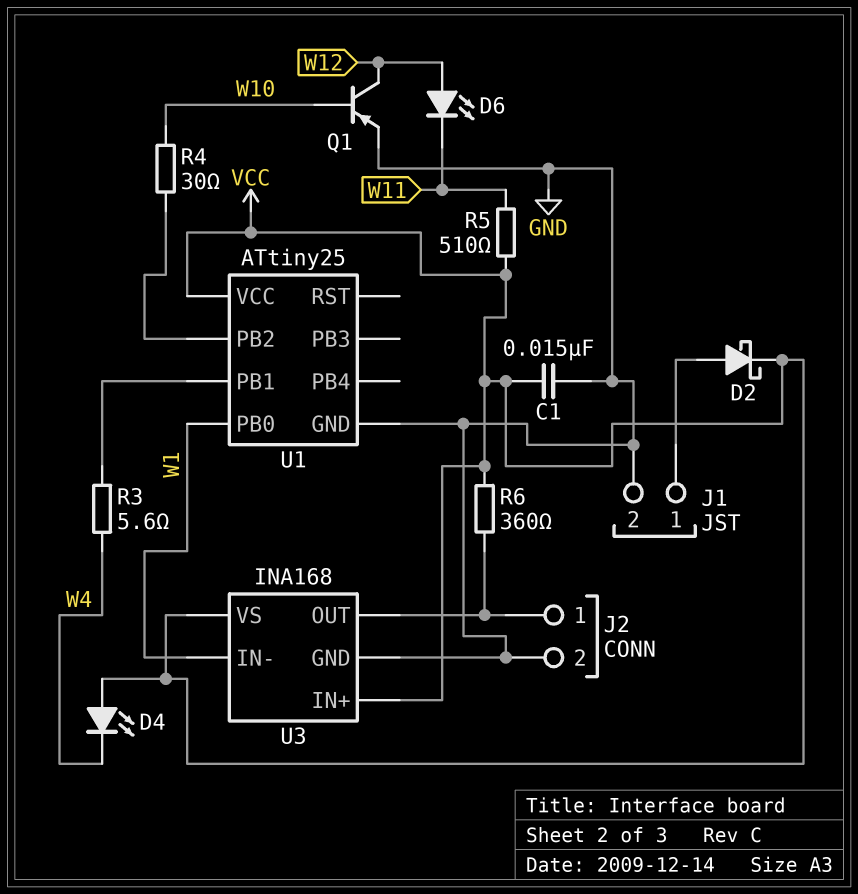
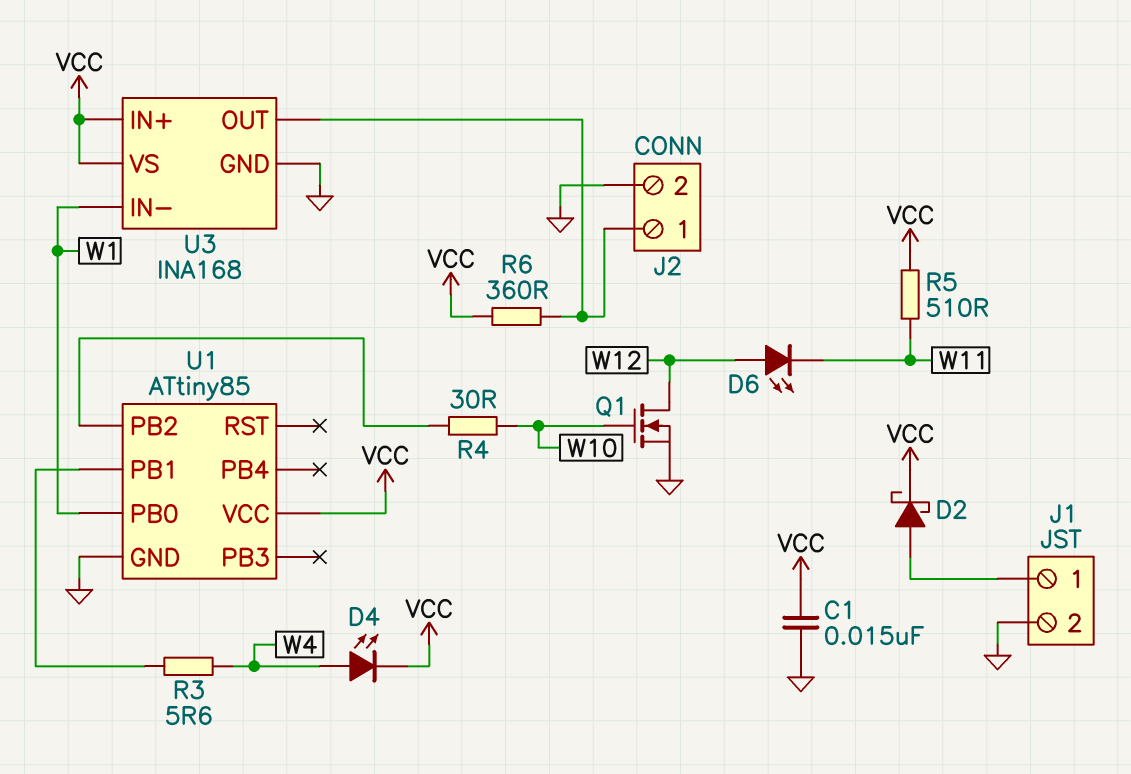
D4: LED (A VCC, K W4) -> LED (A W4, K VCC)
Q1: PNP (B W10, C W12, E GND) -> NMOS (G W10, D W12, S GND)
U1: ATtiny25 -> ATtiny85

